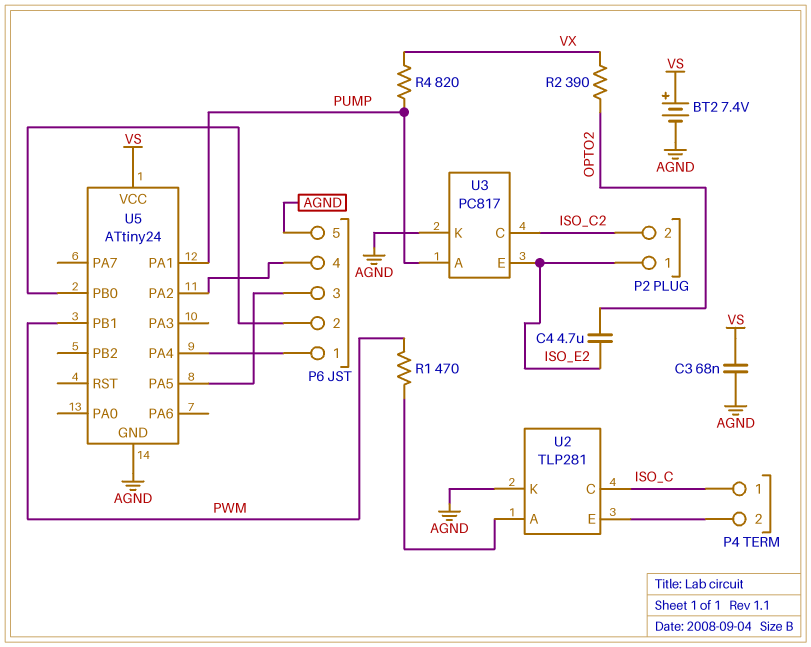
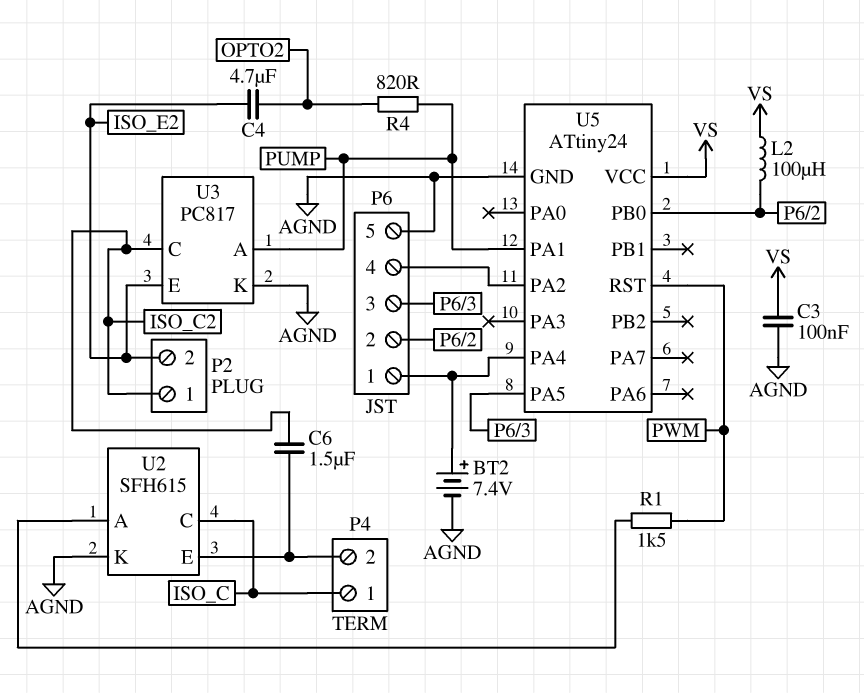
BT2: 7.4V (plus VS, minus AGND) -> 7.4V (plus P6/1, minus AGND)
C3: 68nF (AGND, VS) -> 100nF (AGND, VS)
C6: none -> 1.5uF (ISO_C2, P4/2)
L2: none -> 100uH (P6/2, VS)
P2 pin 1: ISO_E2 -> ISO_C2
P2 pin 2: ISO_C2 -> ISO_E2
R1: 470 (PWM, U2/A) -> 1.5k (PWM, U2/A)
R2: 390 (OPTO2, VX) -> none
R4: 820 (PUMP, VX) -> 820 (OPTO2, PUMP)
U2: TLP281 -> SFH615
U5 pin PB1: PWM -> none
U5 pin RST: none -> PWM

